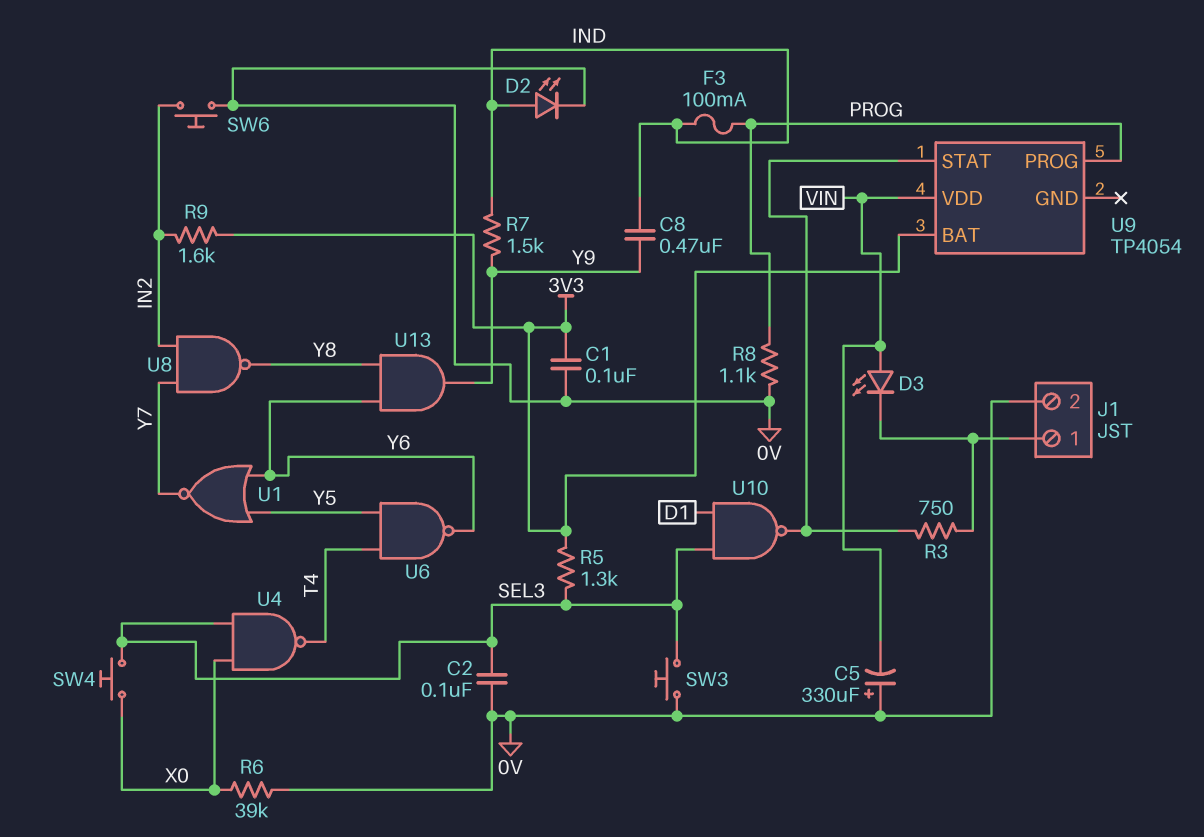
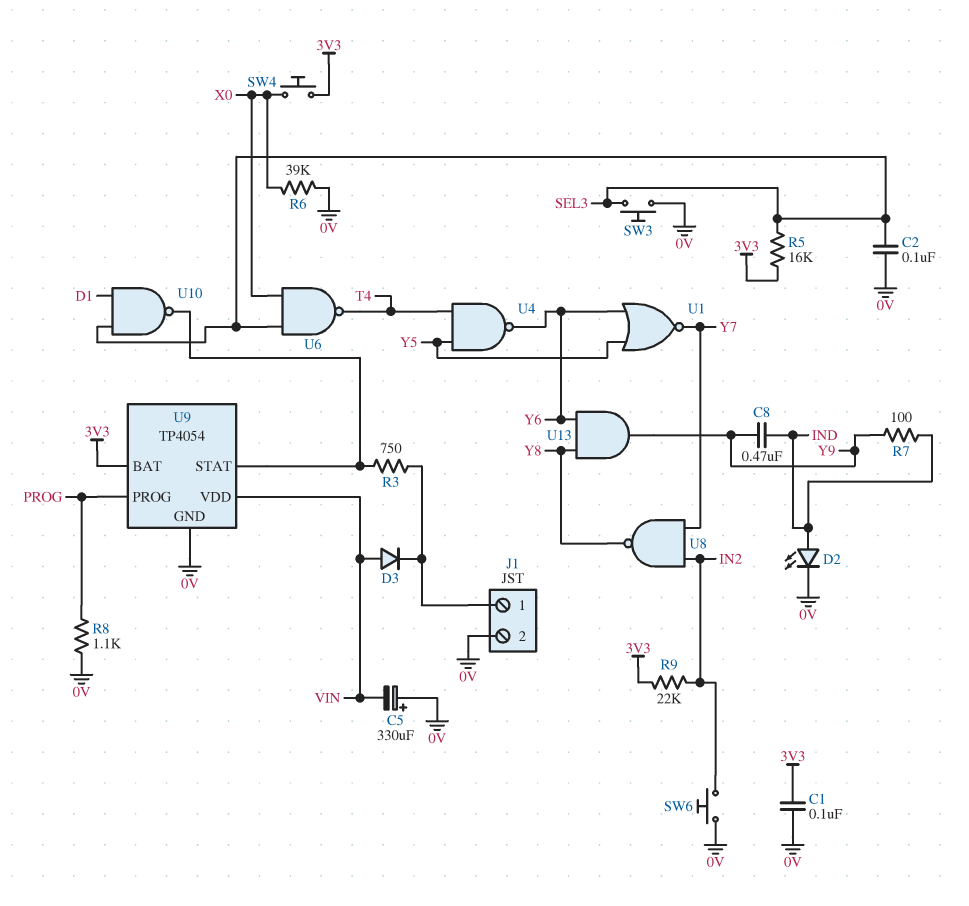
D3: LED (A VIN, K J1/1) -> diode (A VIN, K J1/1)
F3: 100mA (IND, PROG) -> none
R5: 1.3k (3V3, SEL3) -> 16k (3V3, SEL3)
R7: 1.5k (IND, Y9) -> 100 (IND, Y9)
R9: 1.6k (3V3, IN2) -> 22k (3V3, IN2)
SW4: button (SEL3, X0) -> button (3V3, X0)
U4: NAND (in SEL3, in X0, out T4) -> NAND (in T4, in Y5, out Y6)
U6: NAND (in T4, in Y5, out Y6) -> NAND (in SEL3, in X0, out T4)
U9 pin GND: none -> 0V

